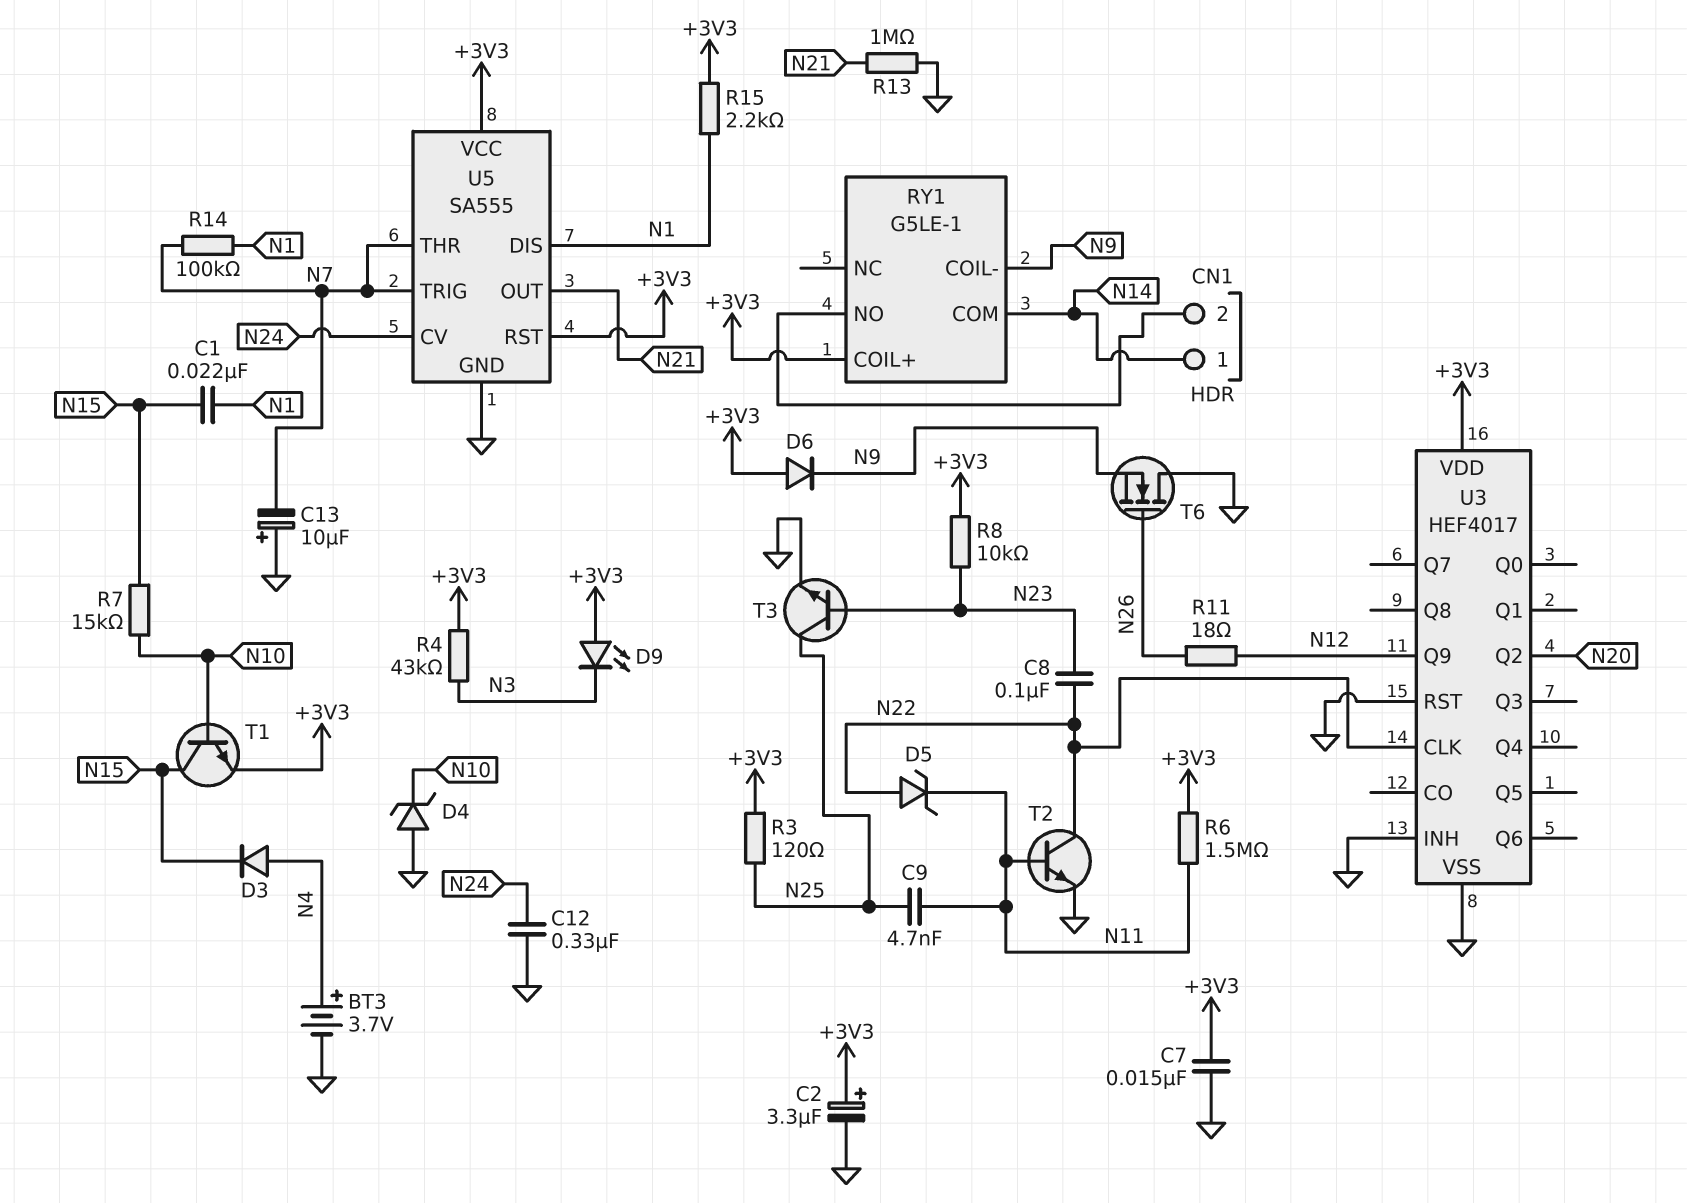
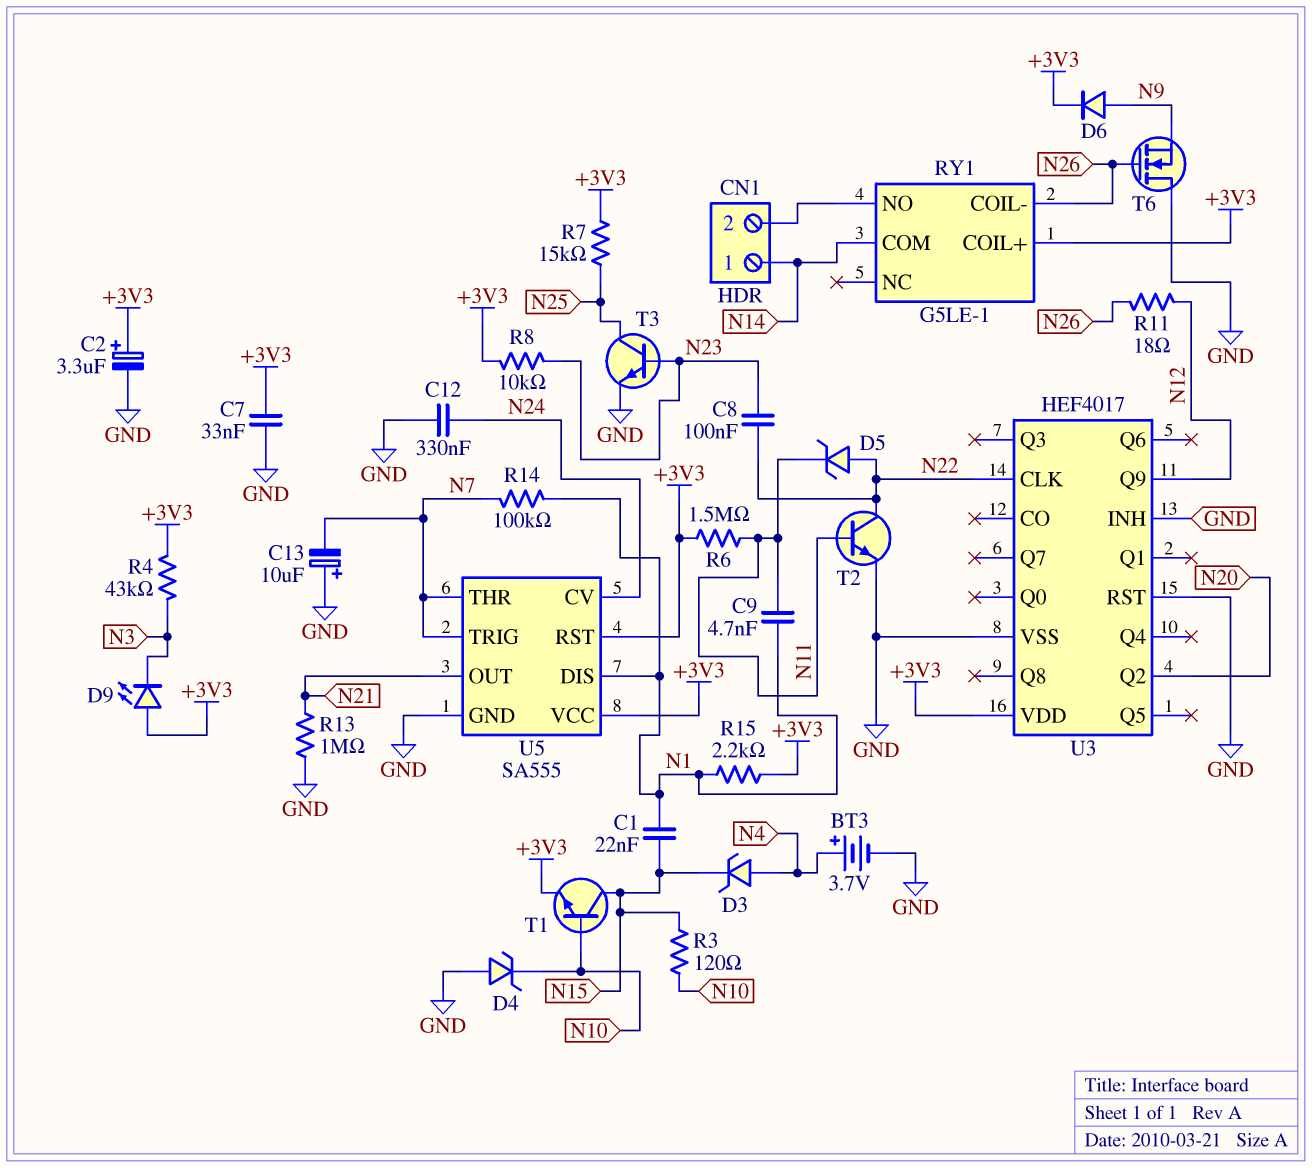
C7: 15nF (+3V3, GND) -> 33nF (+3V3, GND)
C9: 4.7nF (N11, N25) -> 4.7nF (N1, N11)
D3: diode (A N4, K N15) -> zener (A N4, K N15)
D6: diode (A +3V3, K N9) -> diode (A N9, K +3V3)
R3: 120 (+3V3, N25) -> 120 (N10, N15)
R7: 15k (N10, N15) -> 15k (+3V3, N25)
RY1 pin COIL-: N9 -> N26

